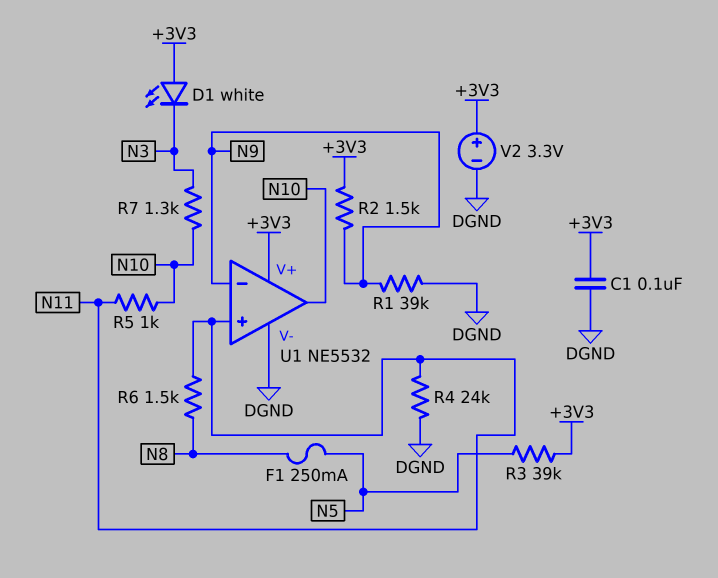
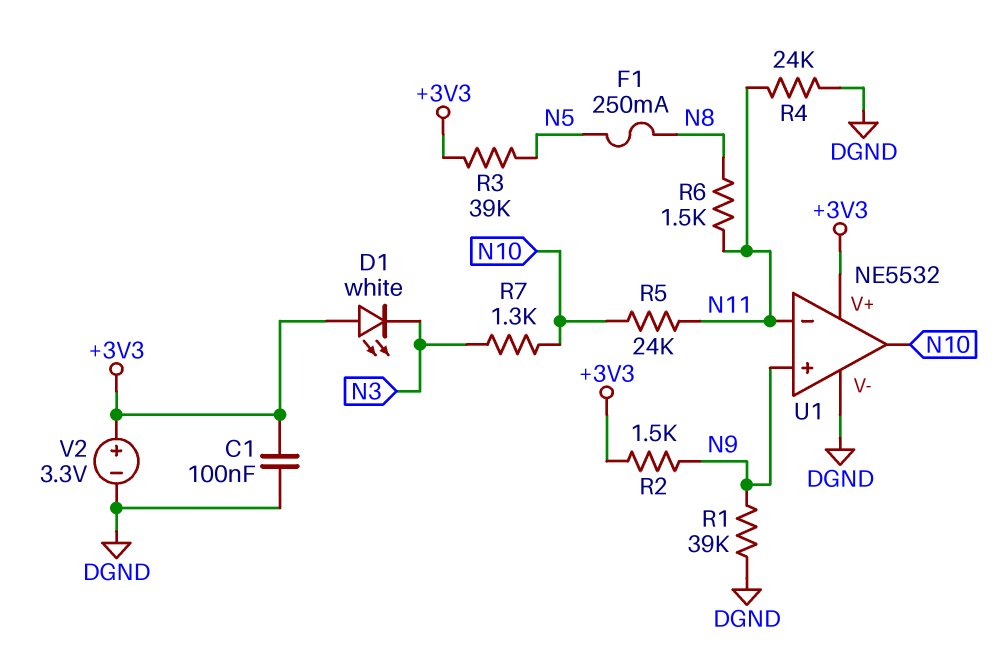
R5: 1k (N10, N11) -> 24k (N10, N11)
U1 pin in+: N11 -> N9
U1 pin in-: N9 -> N11

